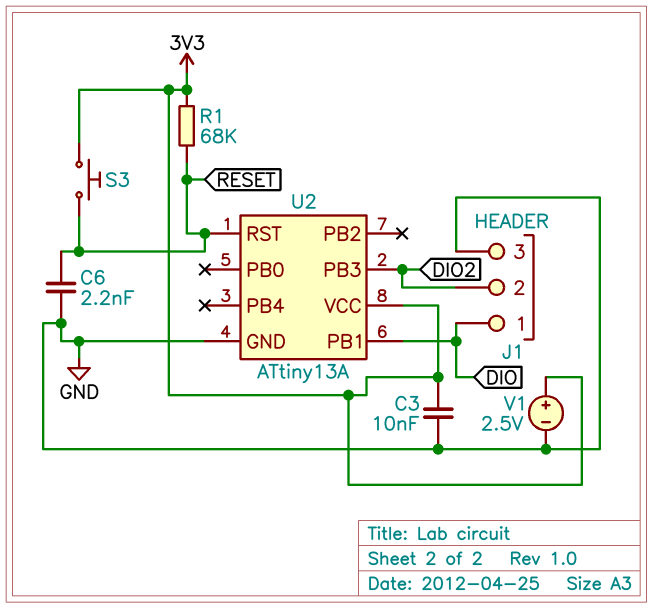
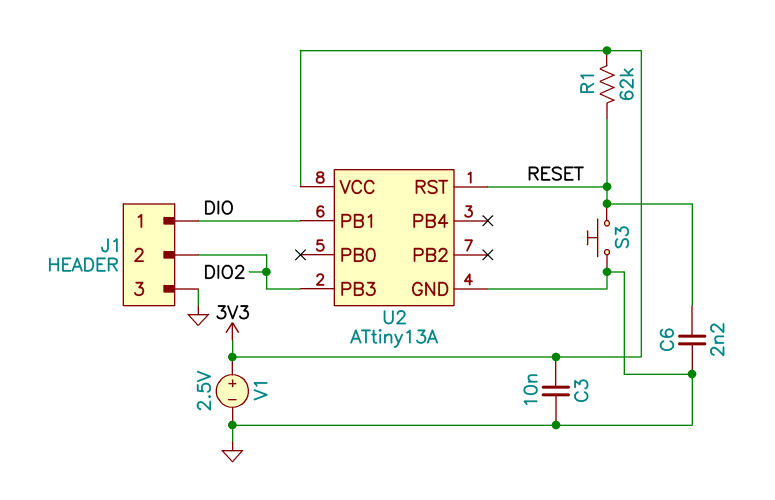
R1: 68k (3V3, RESET) -> 62k (3V3, RESET)
S3: button (3V3, RESET) -> button (GND, RESET)

